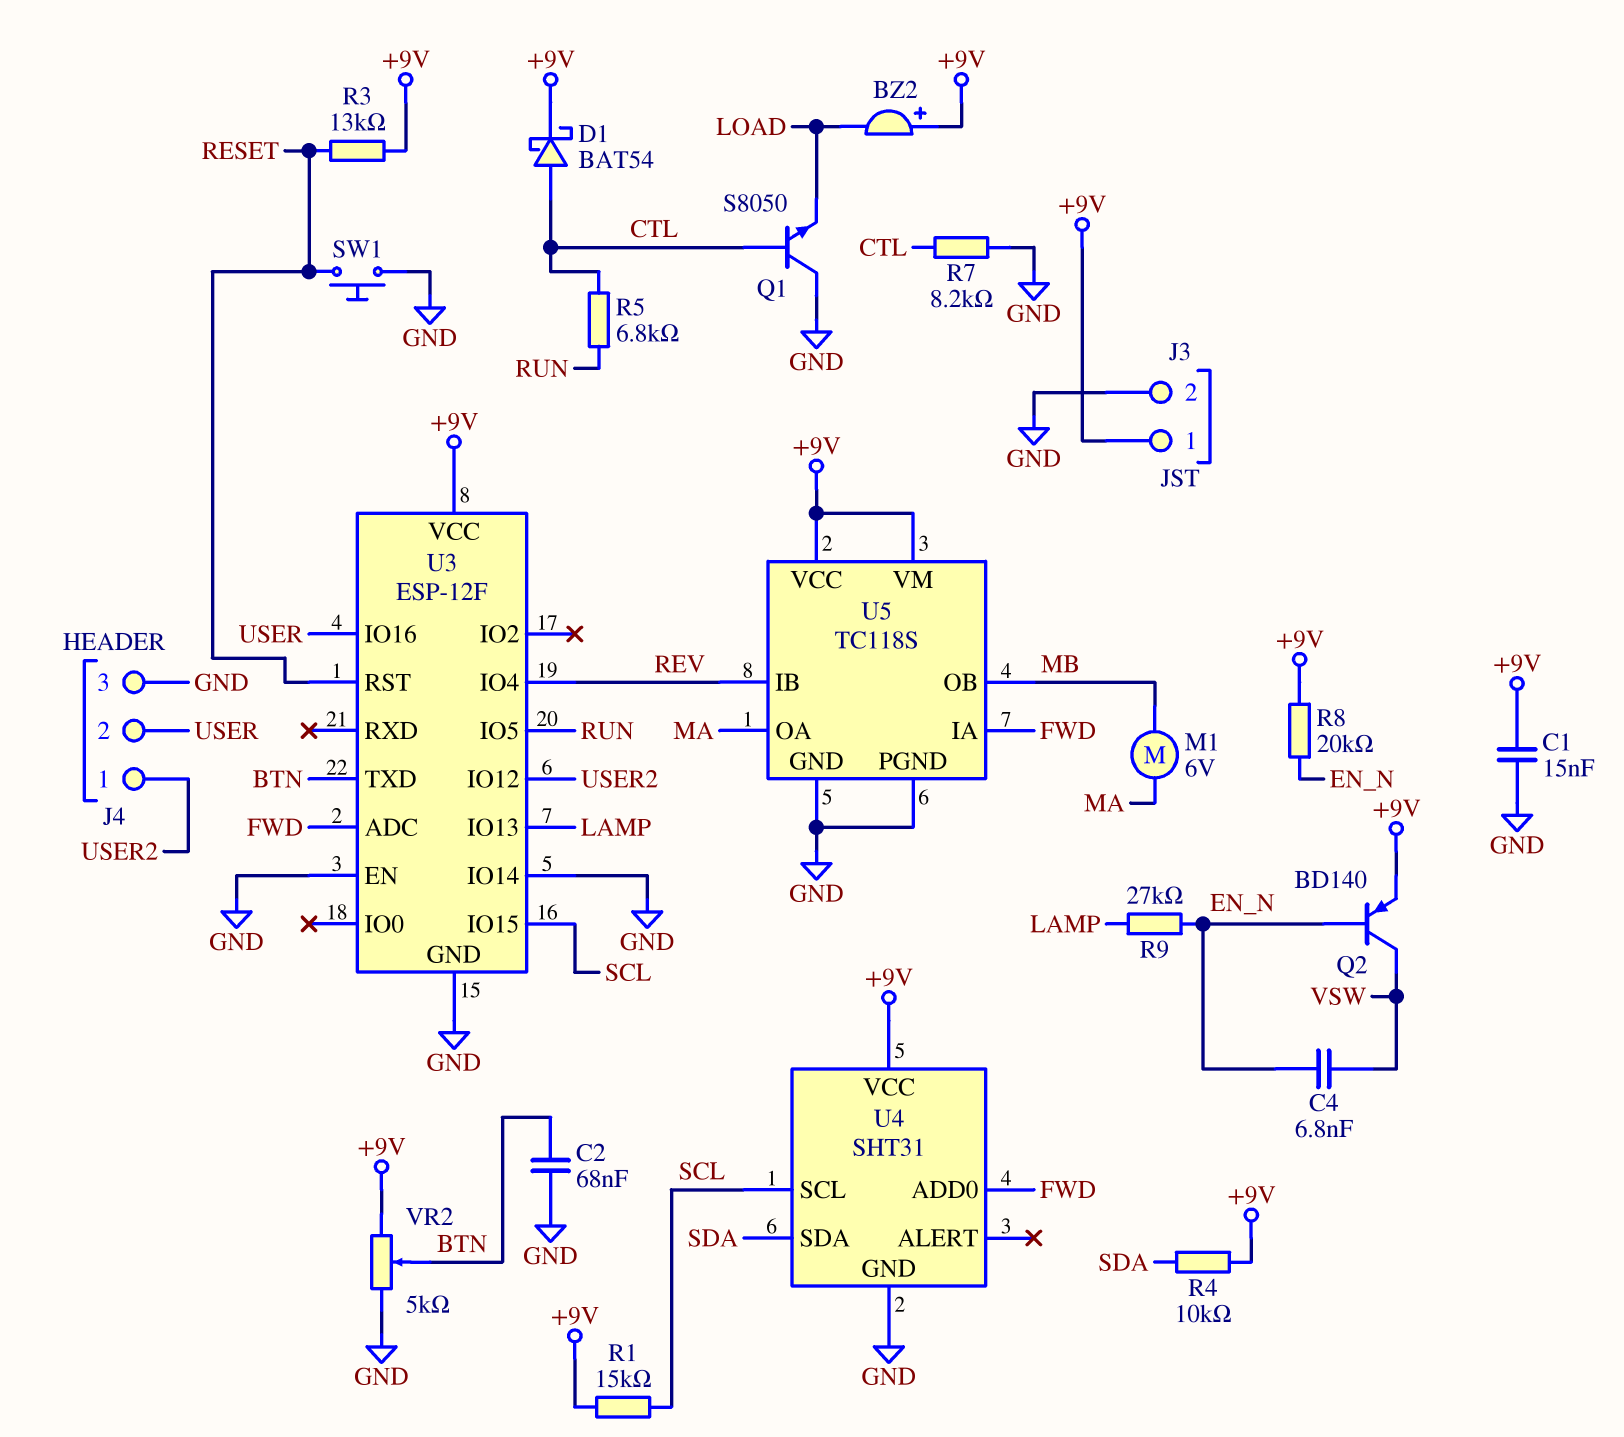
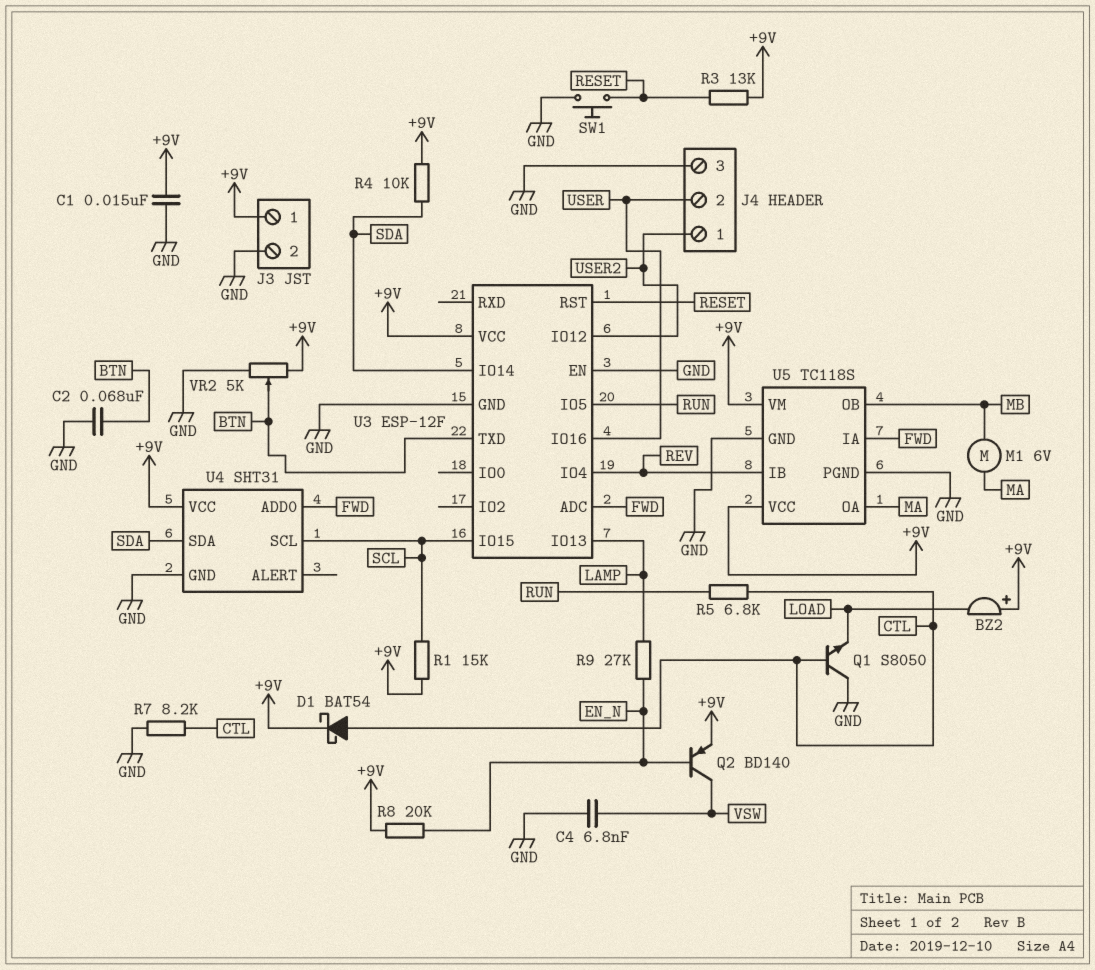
C4: 6.8nF (EN_N, VSW) -> 6.8nF (GND, VSW)
U3 pin IO14: GND -> SDA

